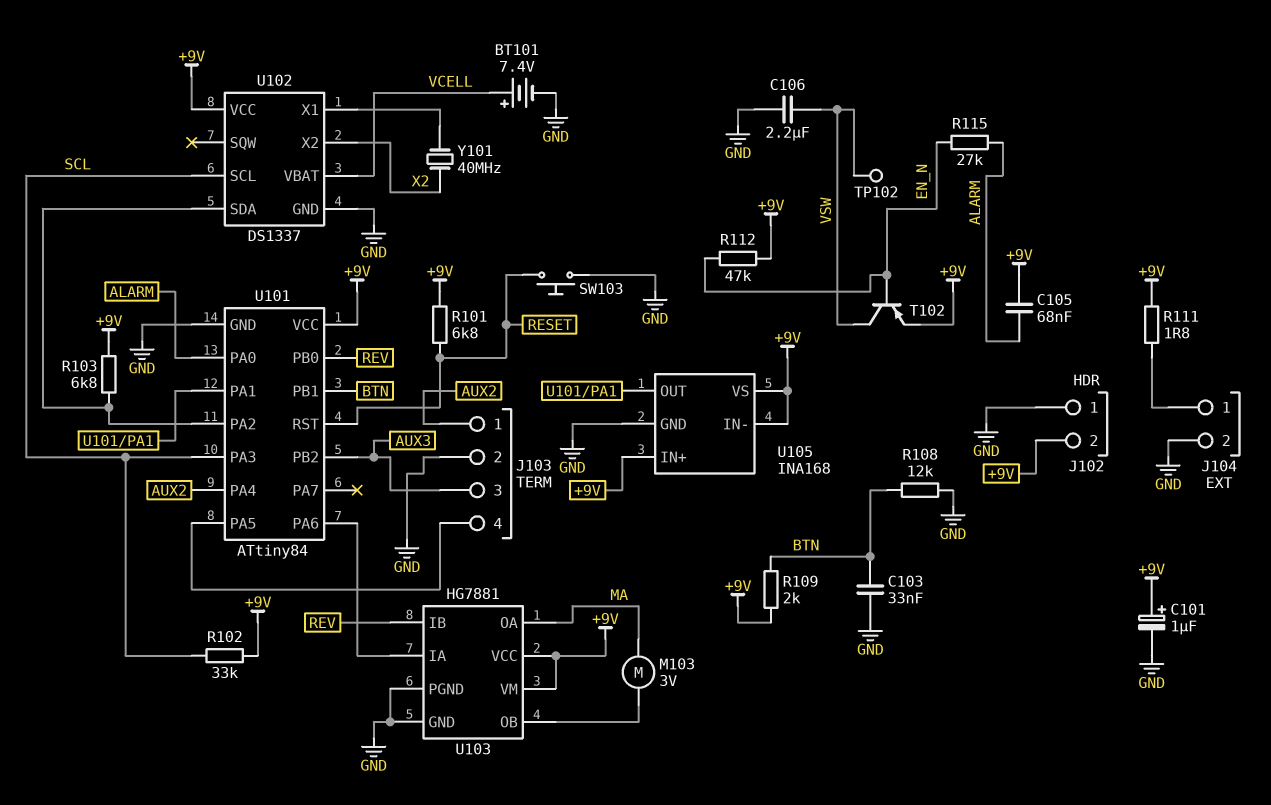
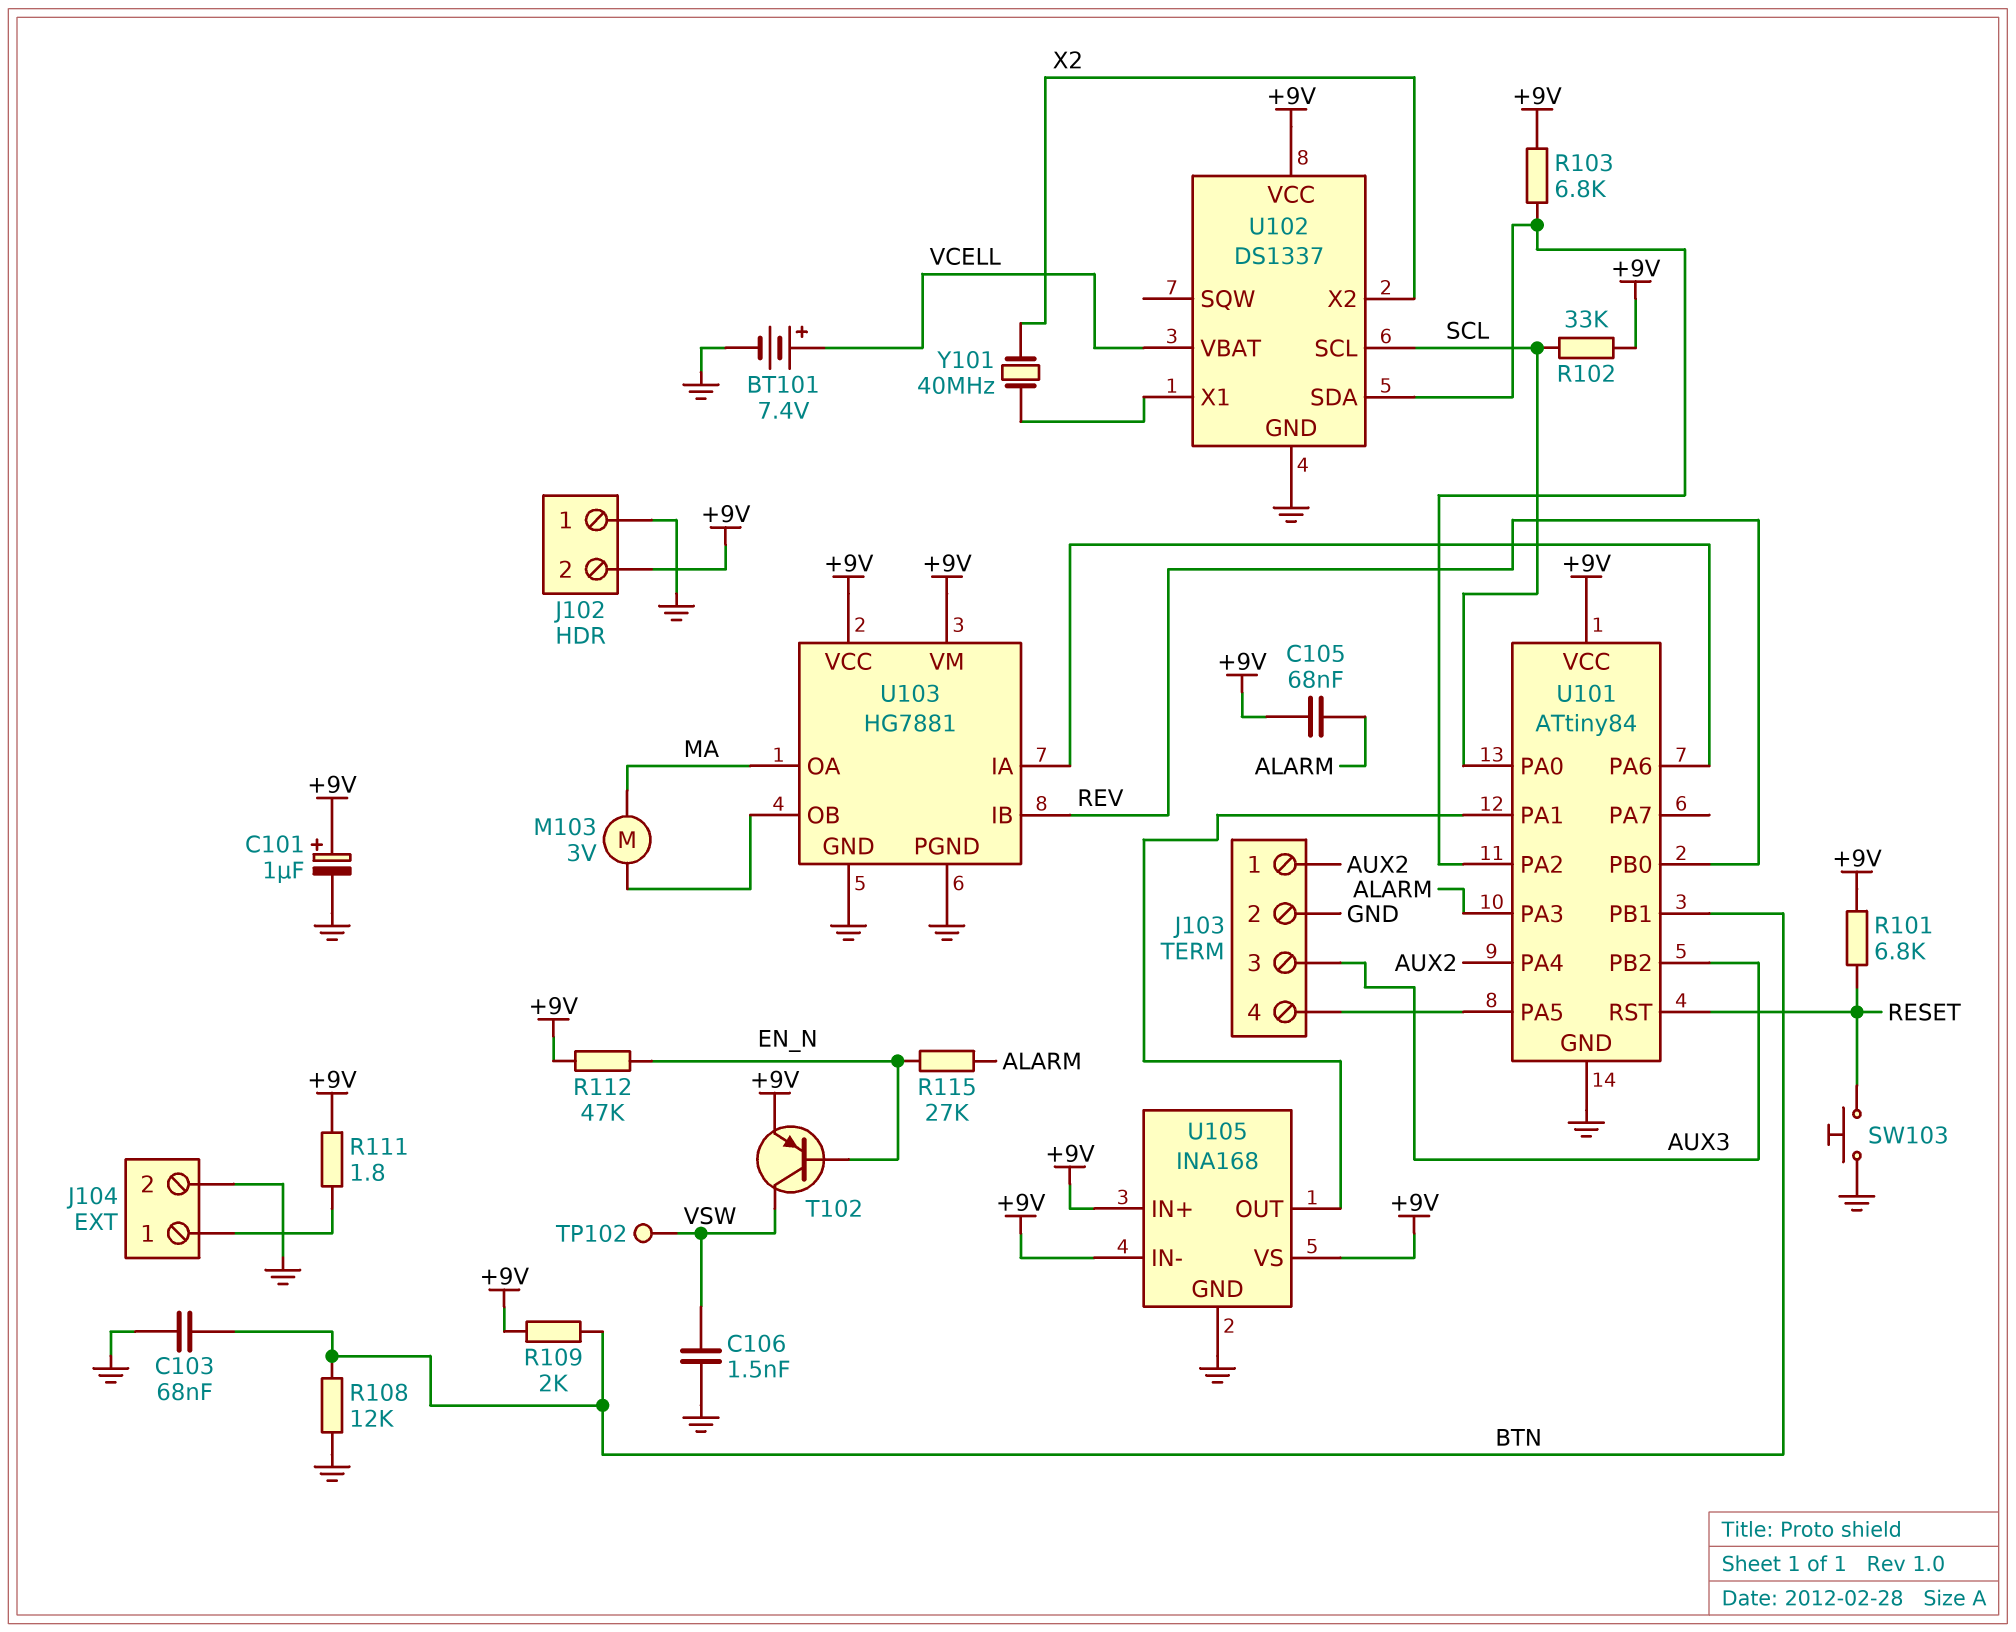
C103: 33nF (BTN, GND) -> 68nF (BTN, GND)
C106: 2.2uF (GND, VSW) -> 1.5nF (GND, VSW)
U101 pin PA0: ALARM -> SCL
U101 pin PA3: SCL -> ALARM

